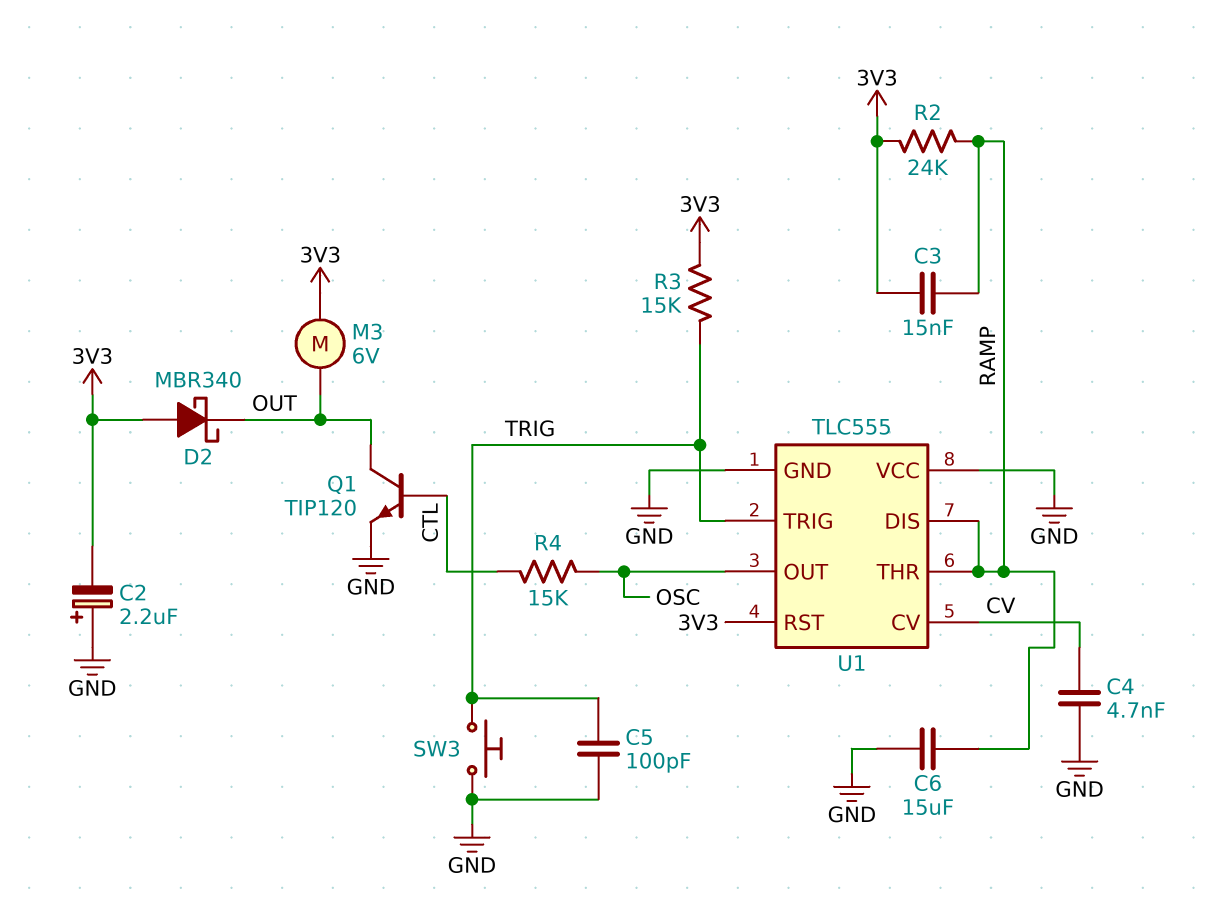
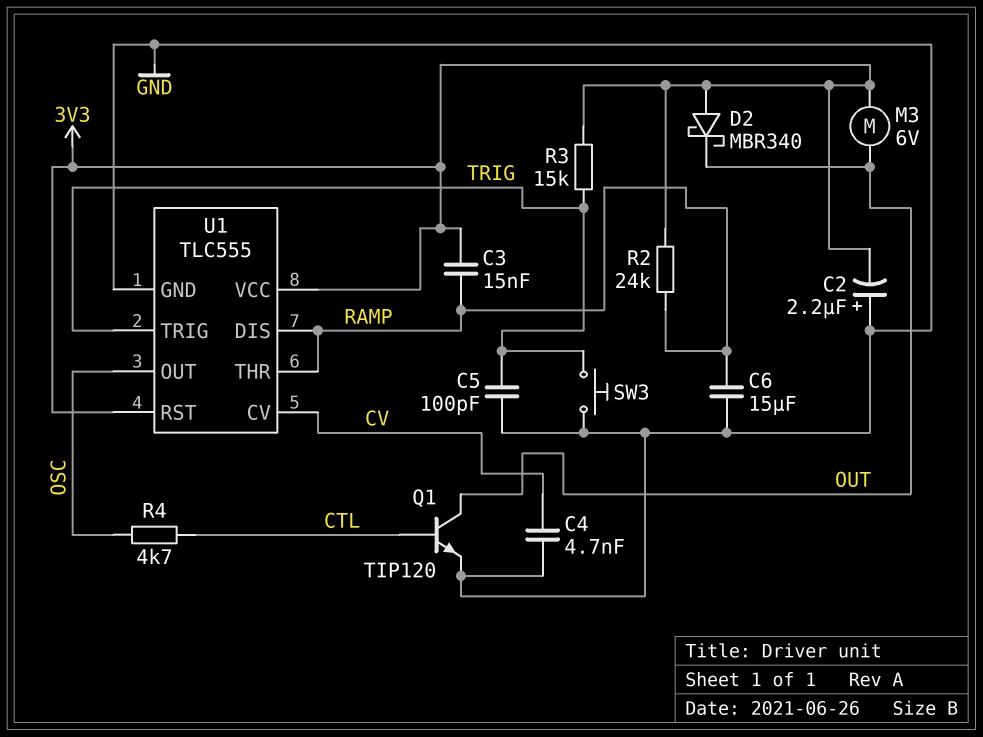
R4: 15k (CTL, OSC) -> 4.7k (CTL, OSC)
U1 pin VCC: GND -> 3V3

